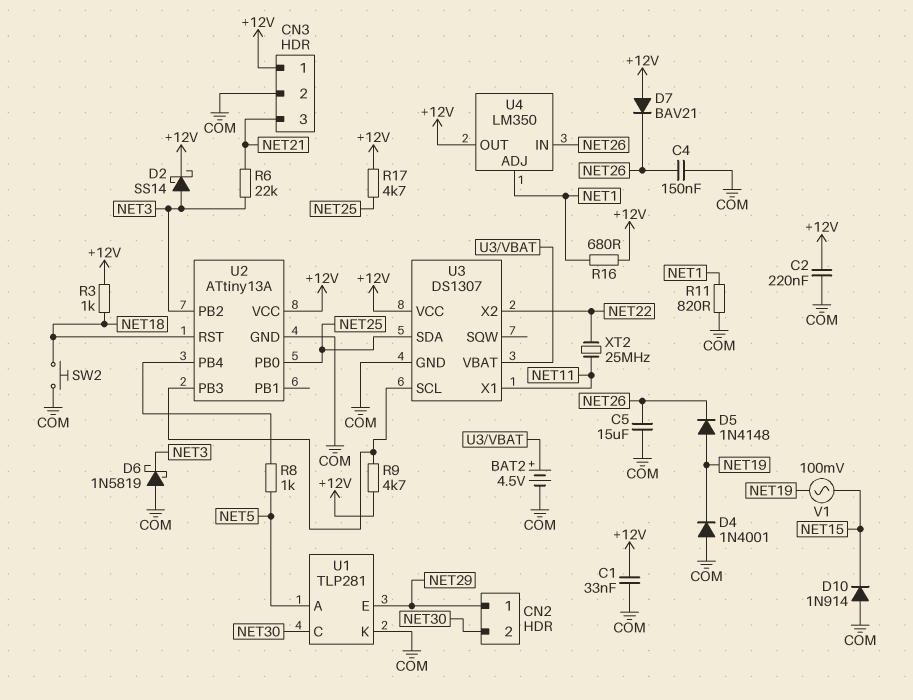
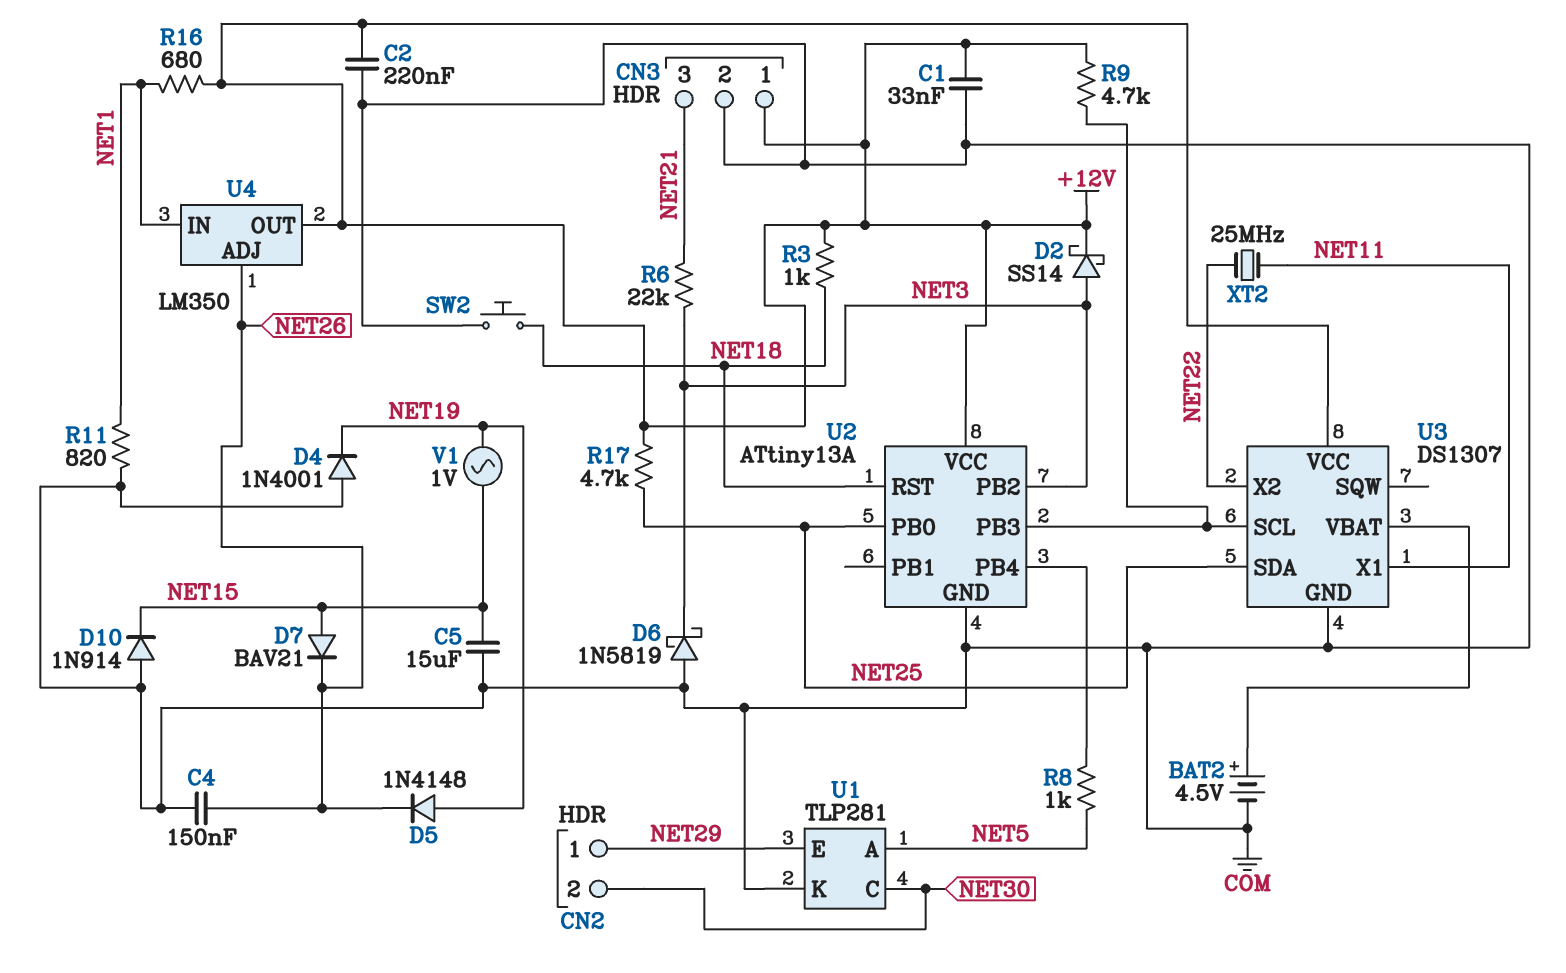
C5: 15uF (COM, NET26) -> 15uF (COM, NET15)
D7: diode BAV21 (A +12V, K NET26) -> diode BAV21 (A NET15, K NET26)
U4 pin ADJ: NET1 -> NET26
U4 pin IN: NET26 -> NET1
V1: AC 100mV (NET15, NET19) -> AC 1V (NET15, NET19)

